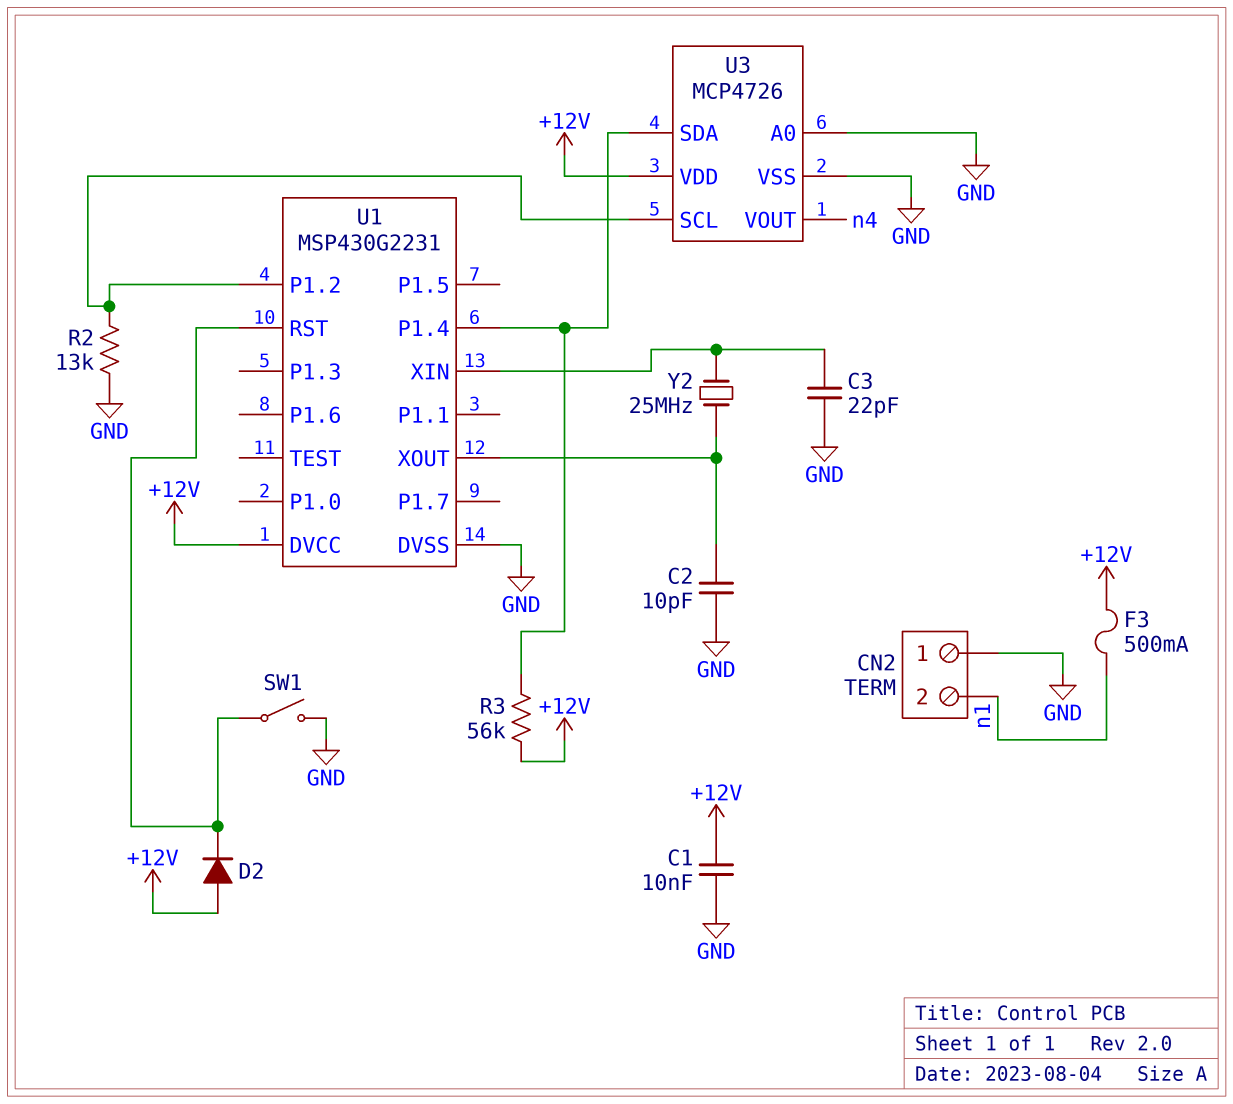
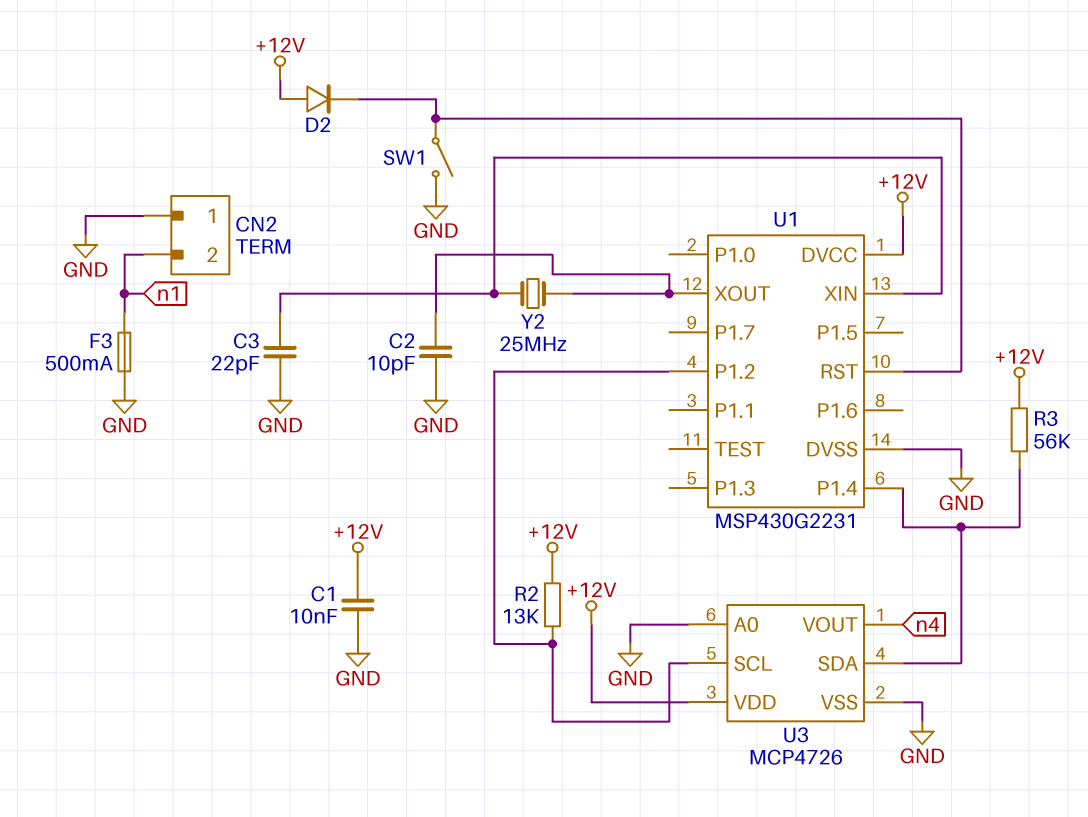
F3: 500mA (+12V, n1) -> 500mA (GND, n1)
R2: 13k (GND, U1/P1.2) -> 13k (+12V, U1/P1.2)

